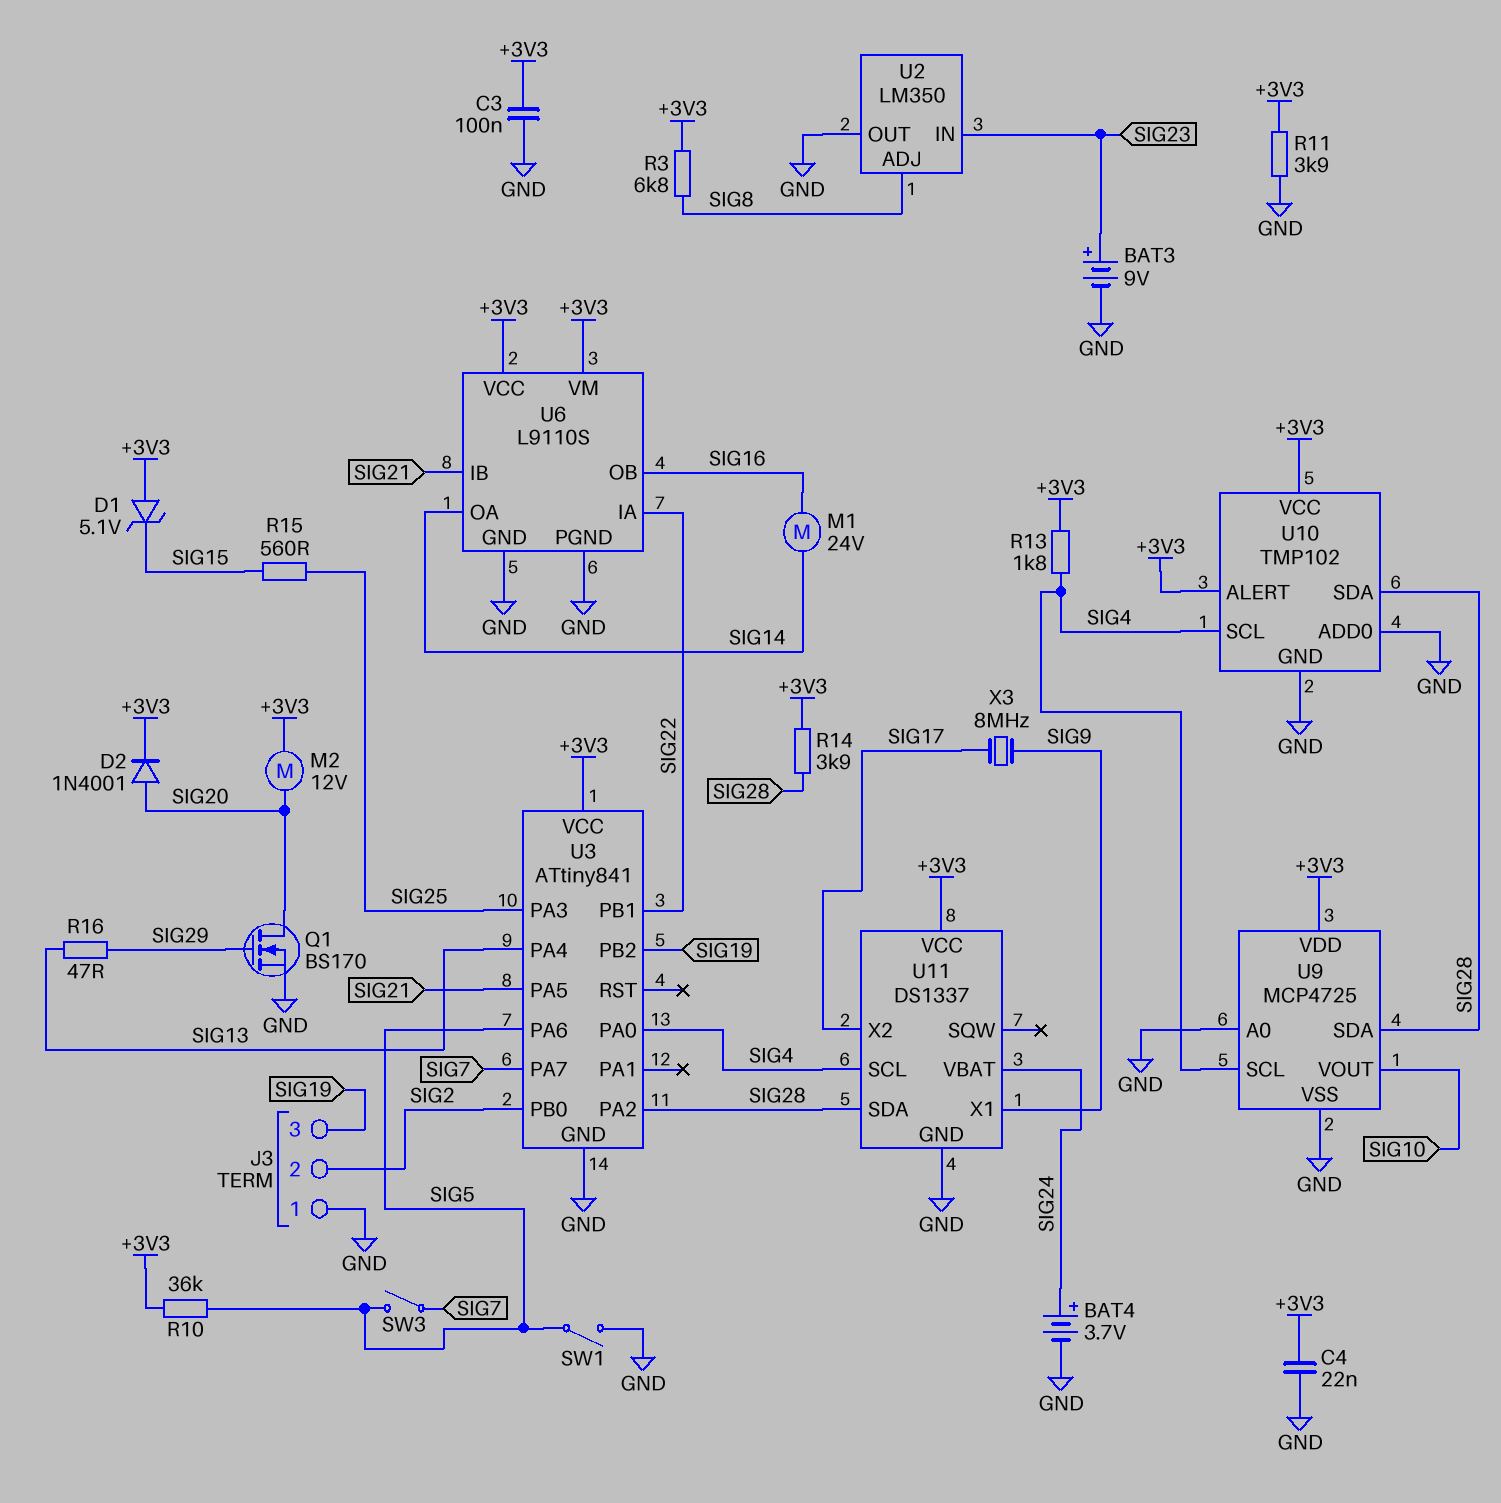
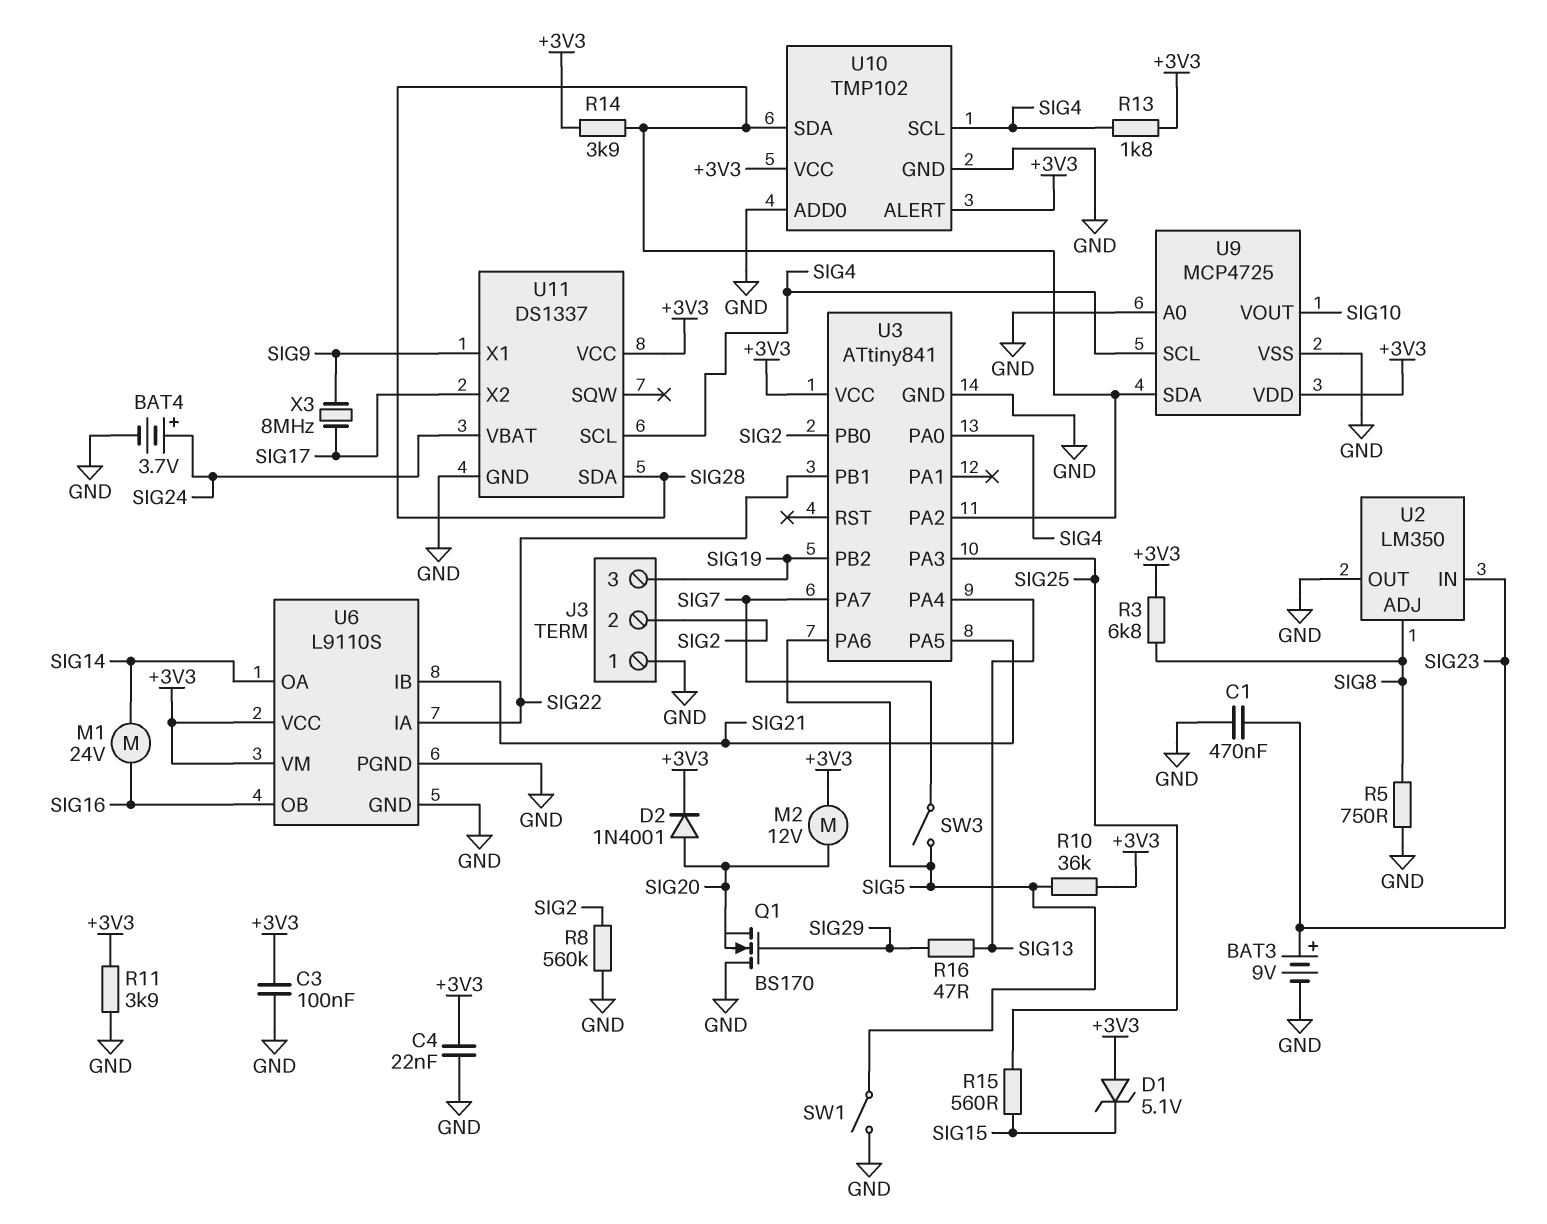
C1: none -> 470nF (GND, SIG23)
Q1: NMOS BS170 (G SIG29, D SIG20, S GND) -> NMOS BS170 (G SIG29, D GND, S SIG20)
R5: none -> 750 (GND, SIG8)
R8: none -> 560k (GND, SIG2)

